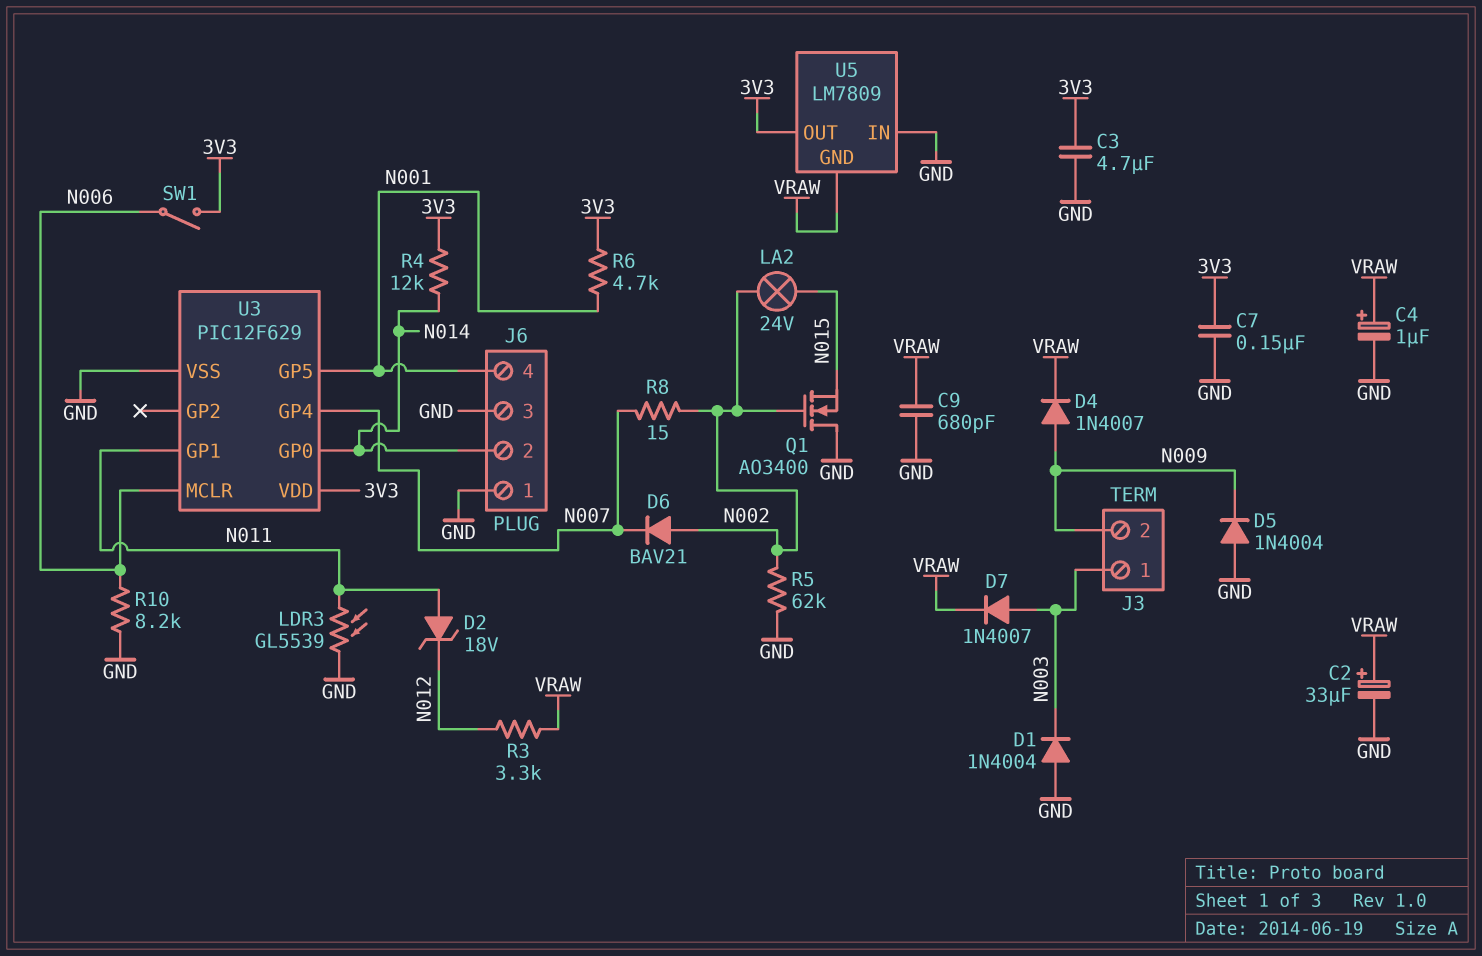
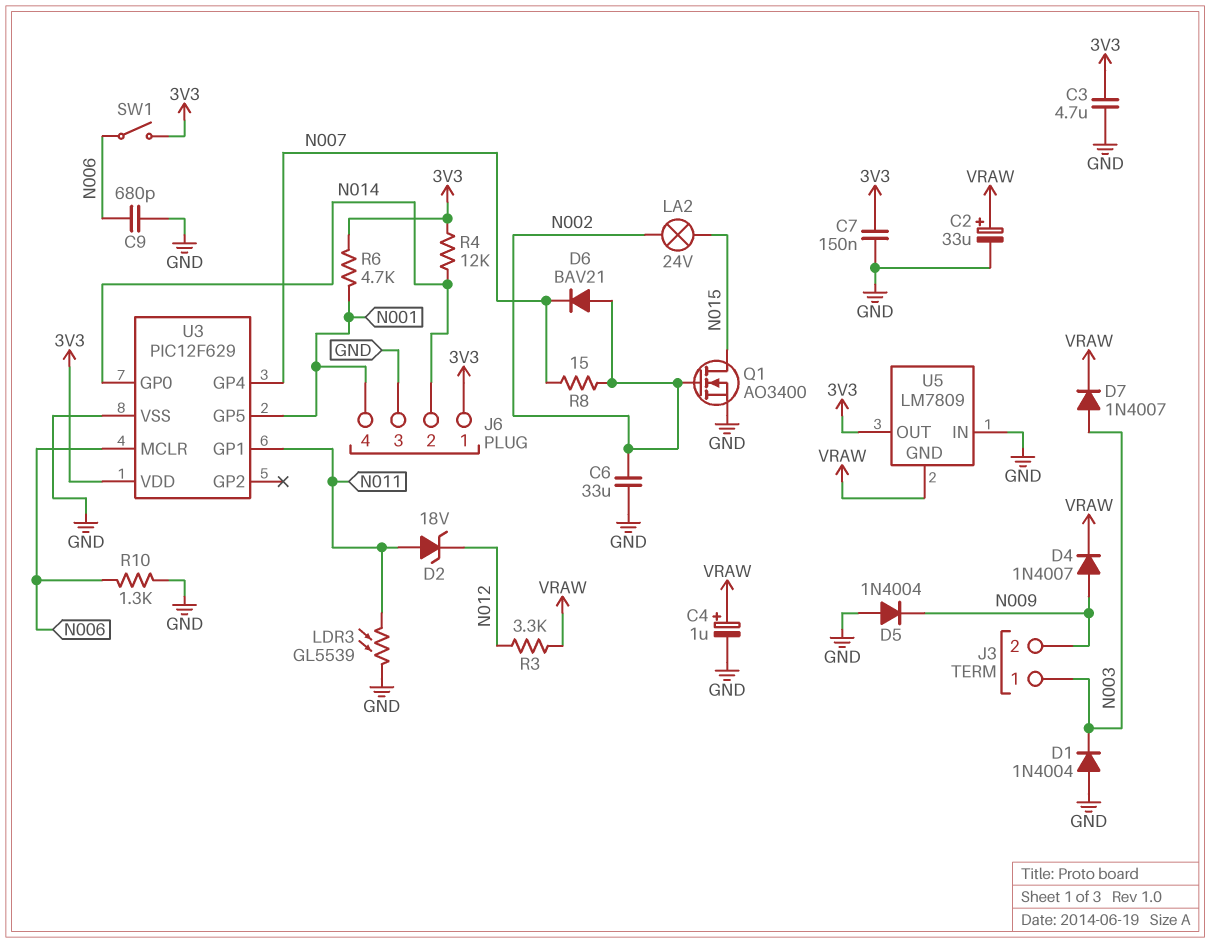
C6: none -> 33uF (GND, N002)
C9: 680pF (GND, VRAW) -> 680pF (GND, N006)
J6 pin 1: GND -> 3V3
Q1: NMOS AO3400 (G N002, D GND, S N015) -> NMOS AO3400 (G N002, D N015, S GND)
R5: 62k (GND, N002) -> none
R10: 8.2k (GND, N006) -> 1.3k (GND, N006)

